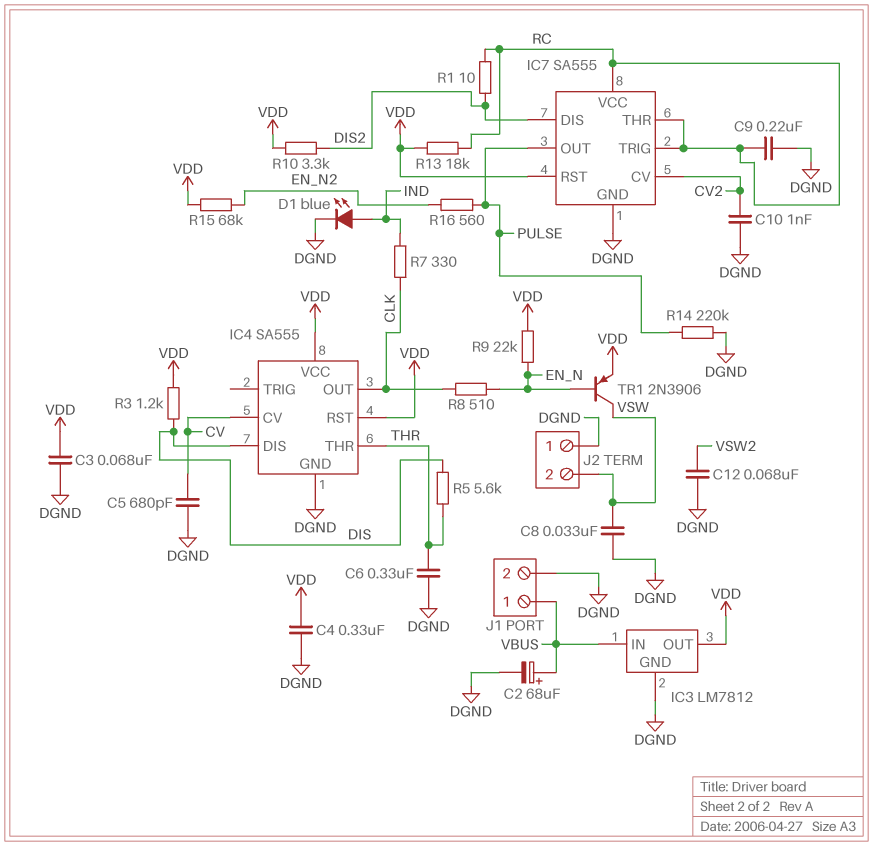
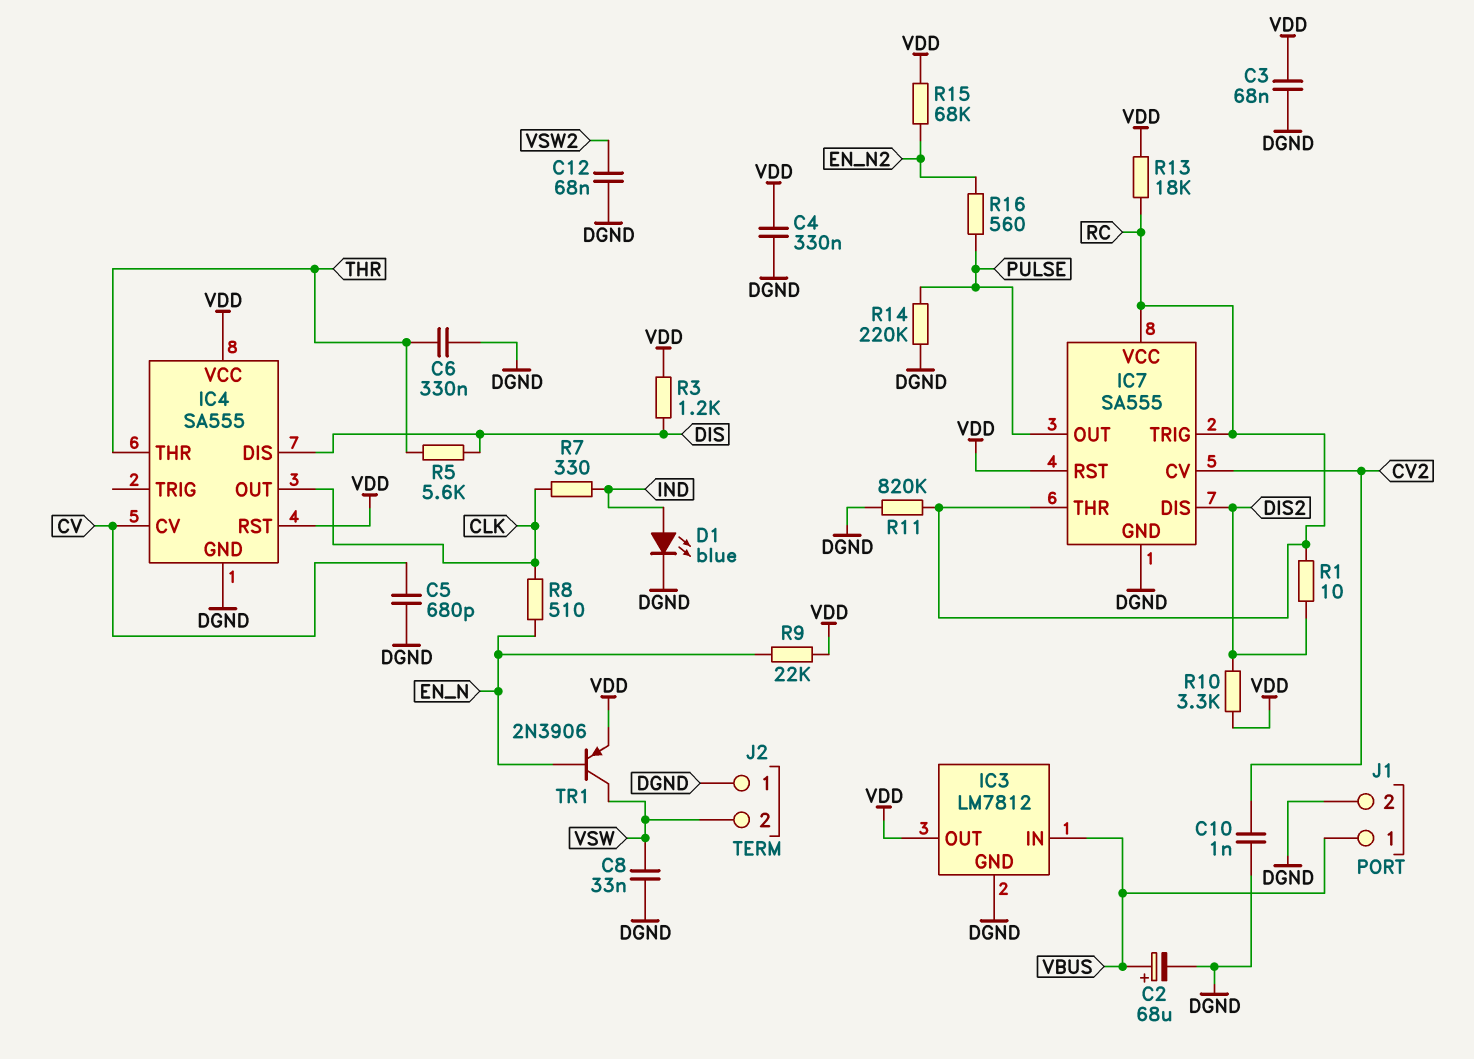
C9: 220nF (DGND, RC) -> none
R11: none -> 820k (DGND, RC)

